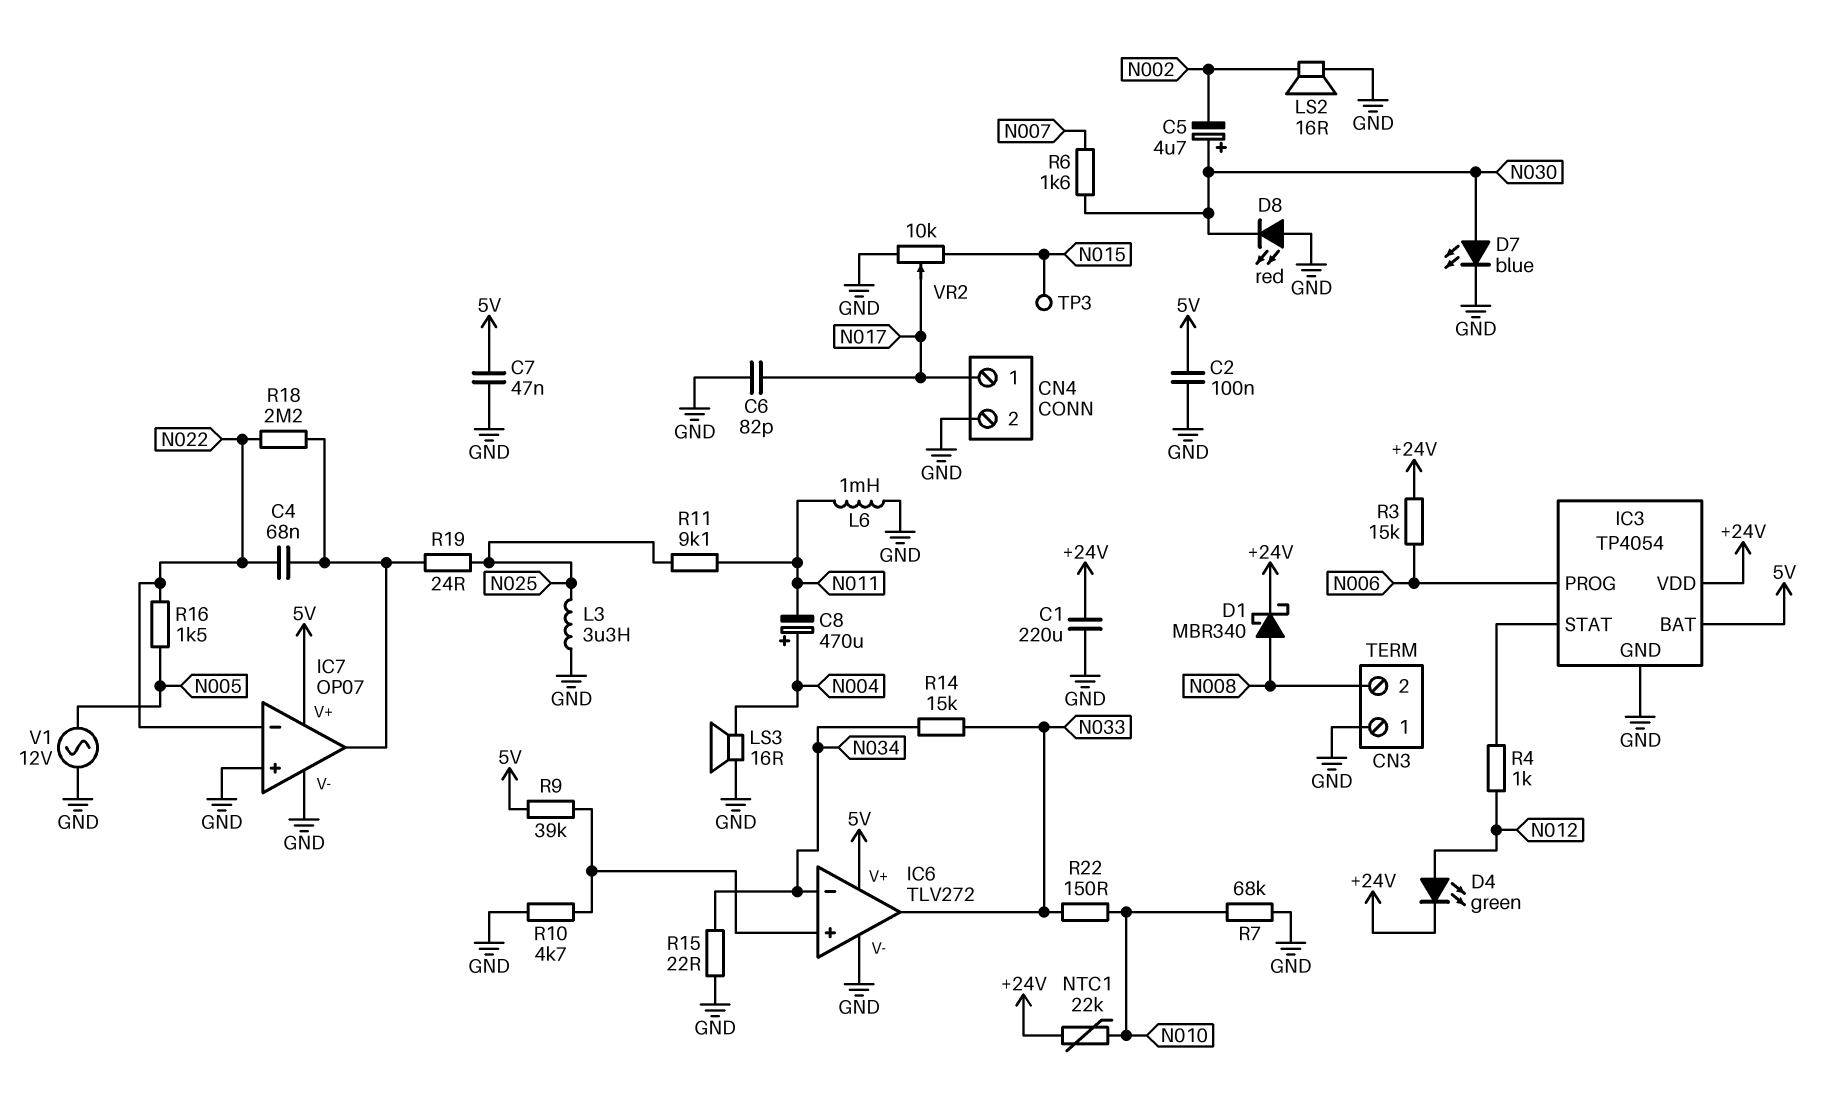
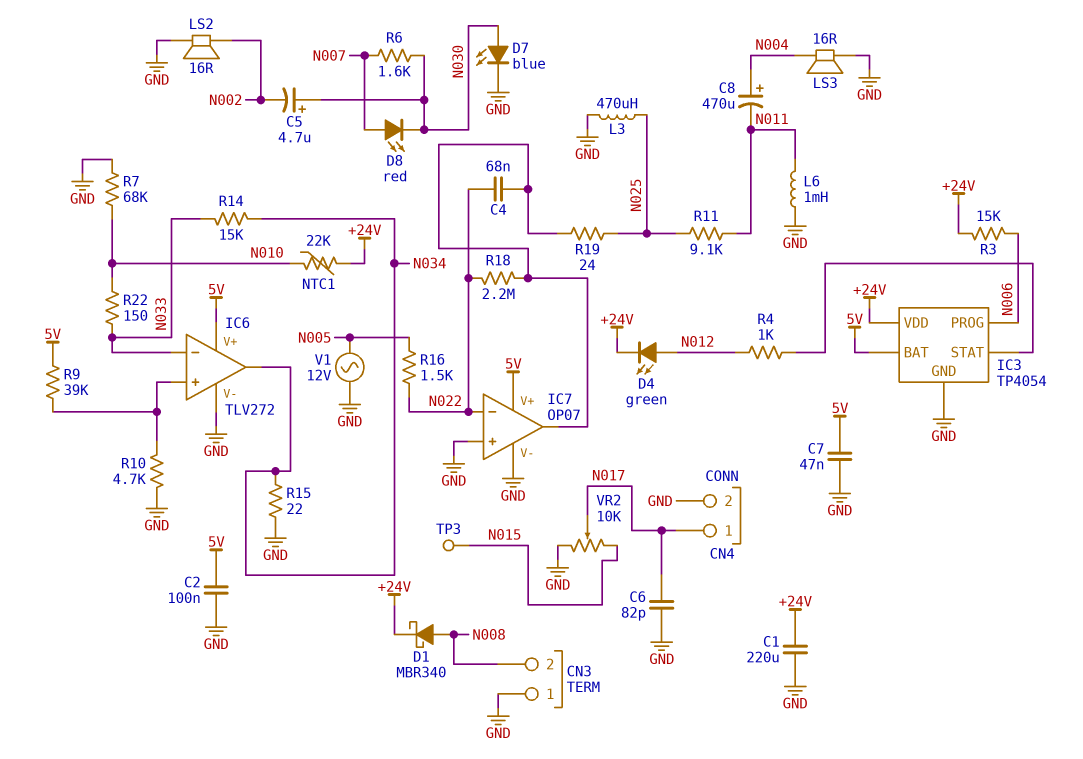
D8: LED red (A GND, K N030) -> LED red (A N007, K N030)
IC6 pin in-: N034 -> N033
IC6 pin out: N033 -> N034
L3: 3.3uH (GND, N025) -> 470uH (GND, N025)

